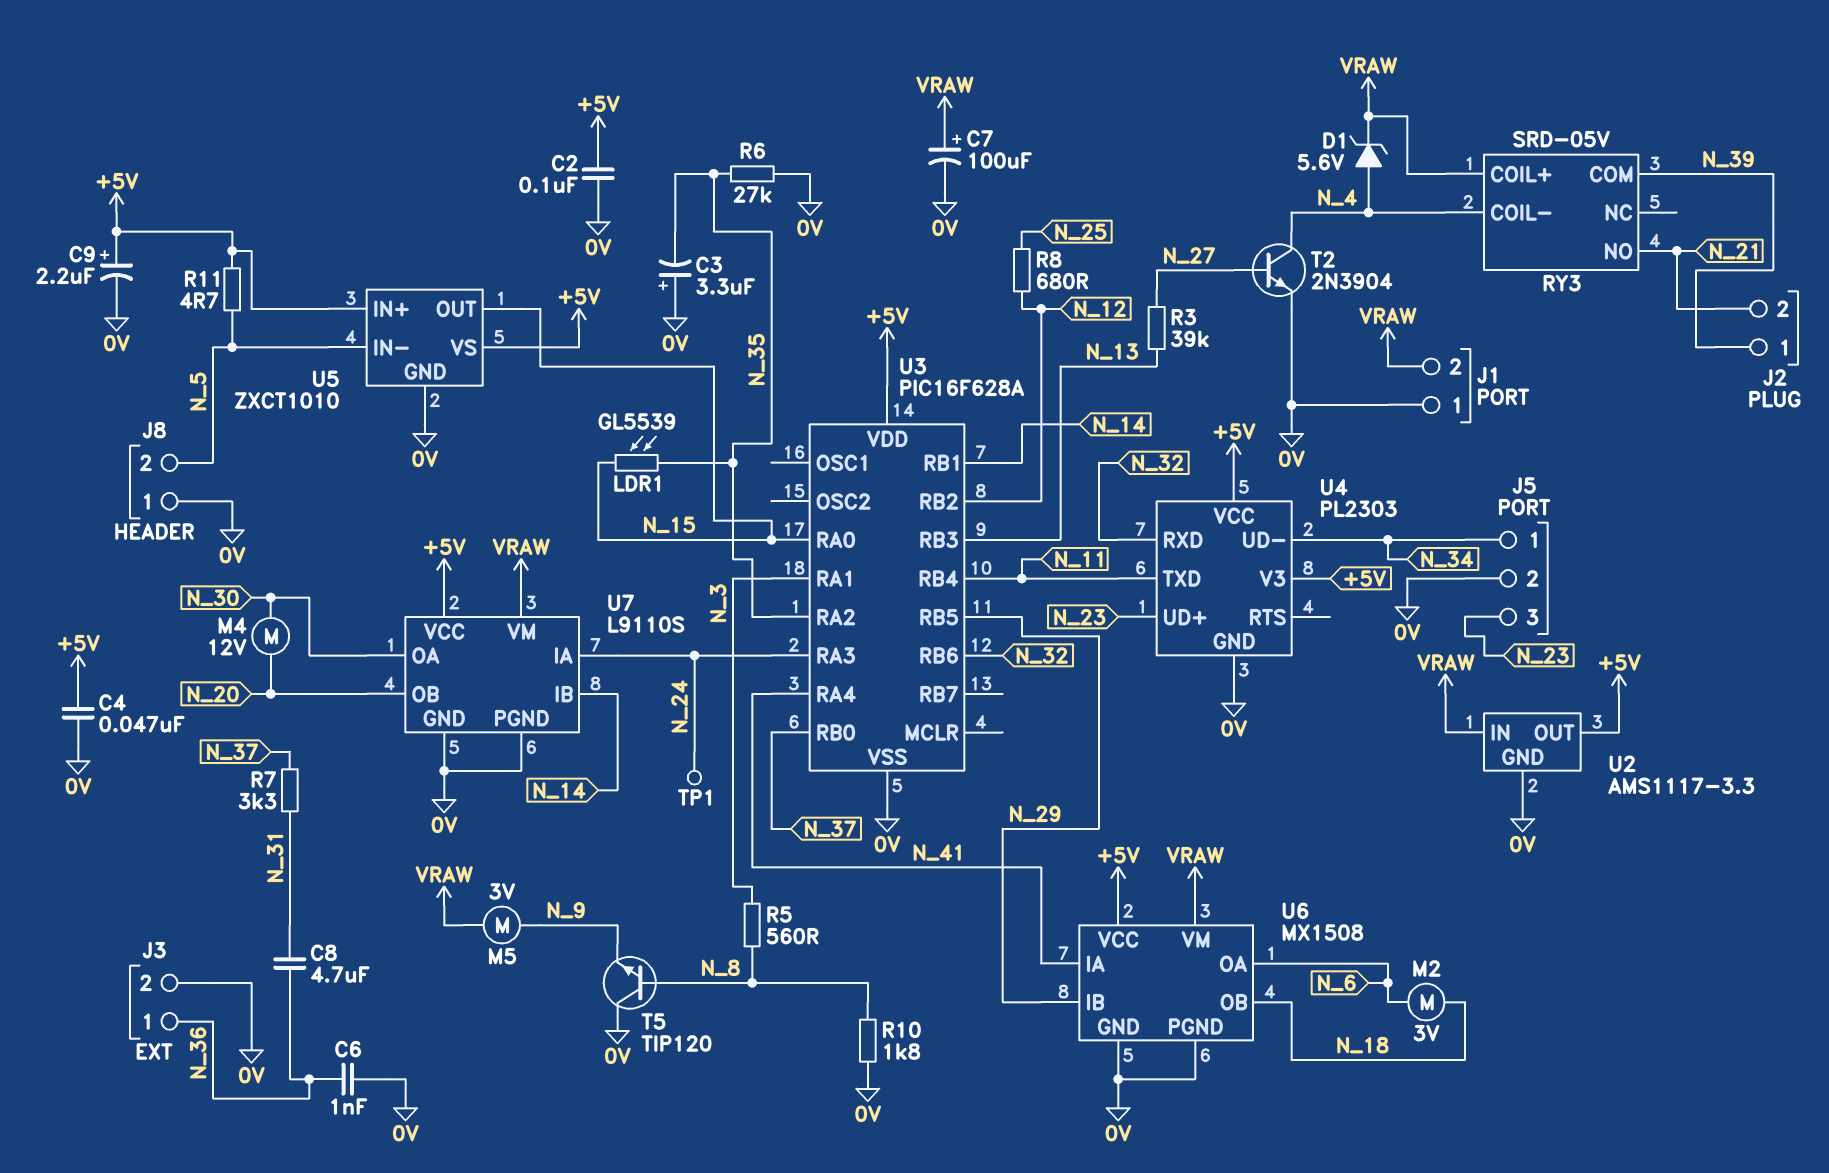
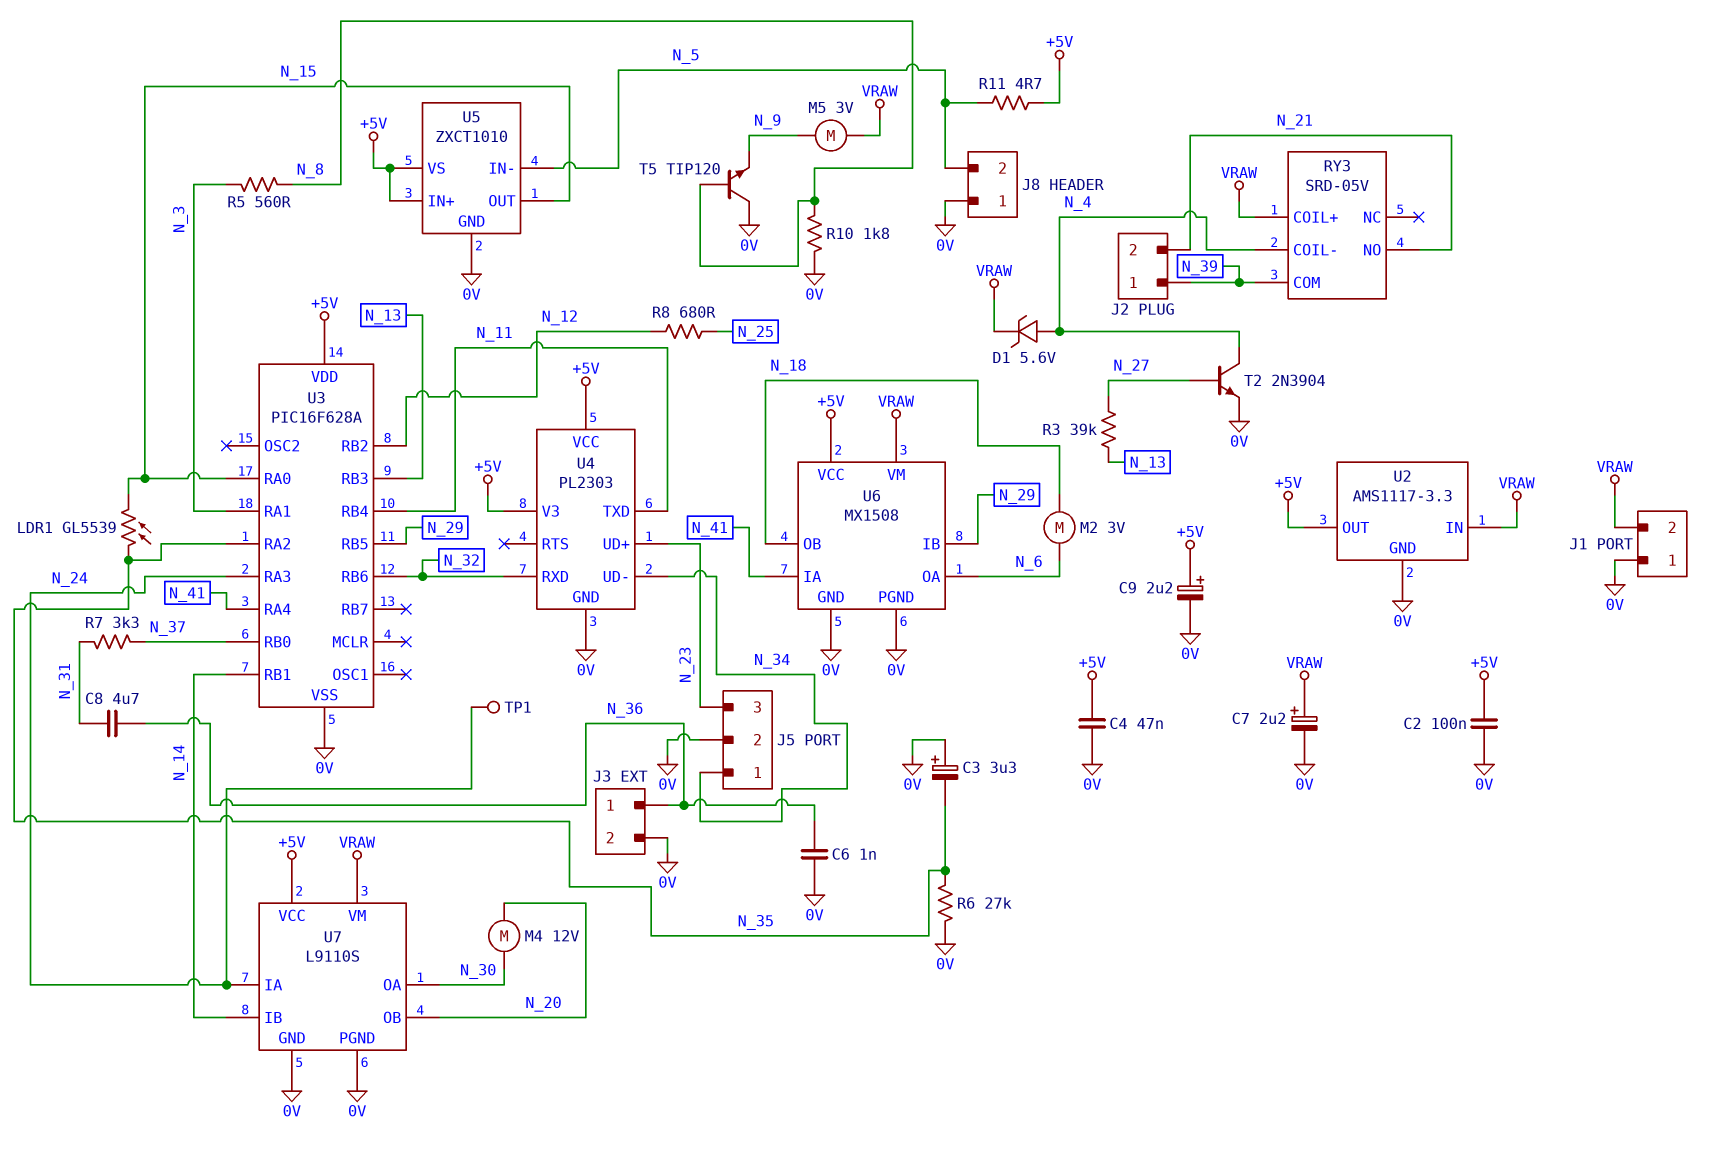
C7: 100uF (plus VRAW, minus 0V) -> 2.2uF (plus VRAW, minus 0V)

